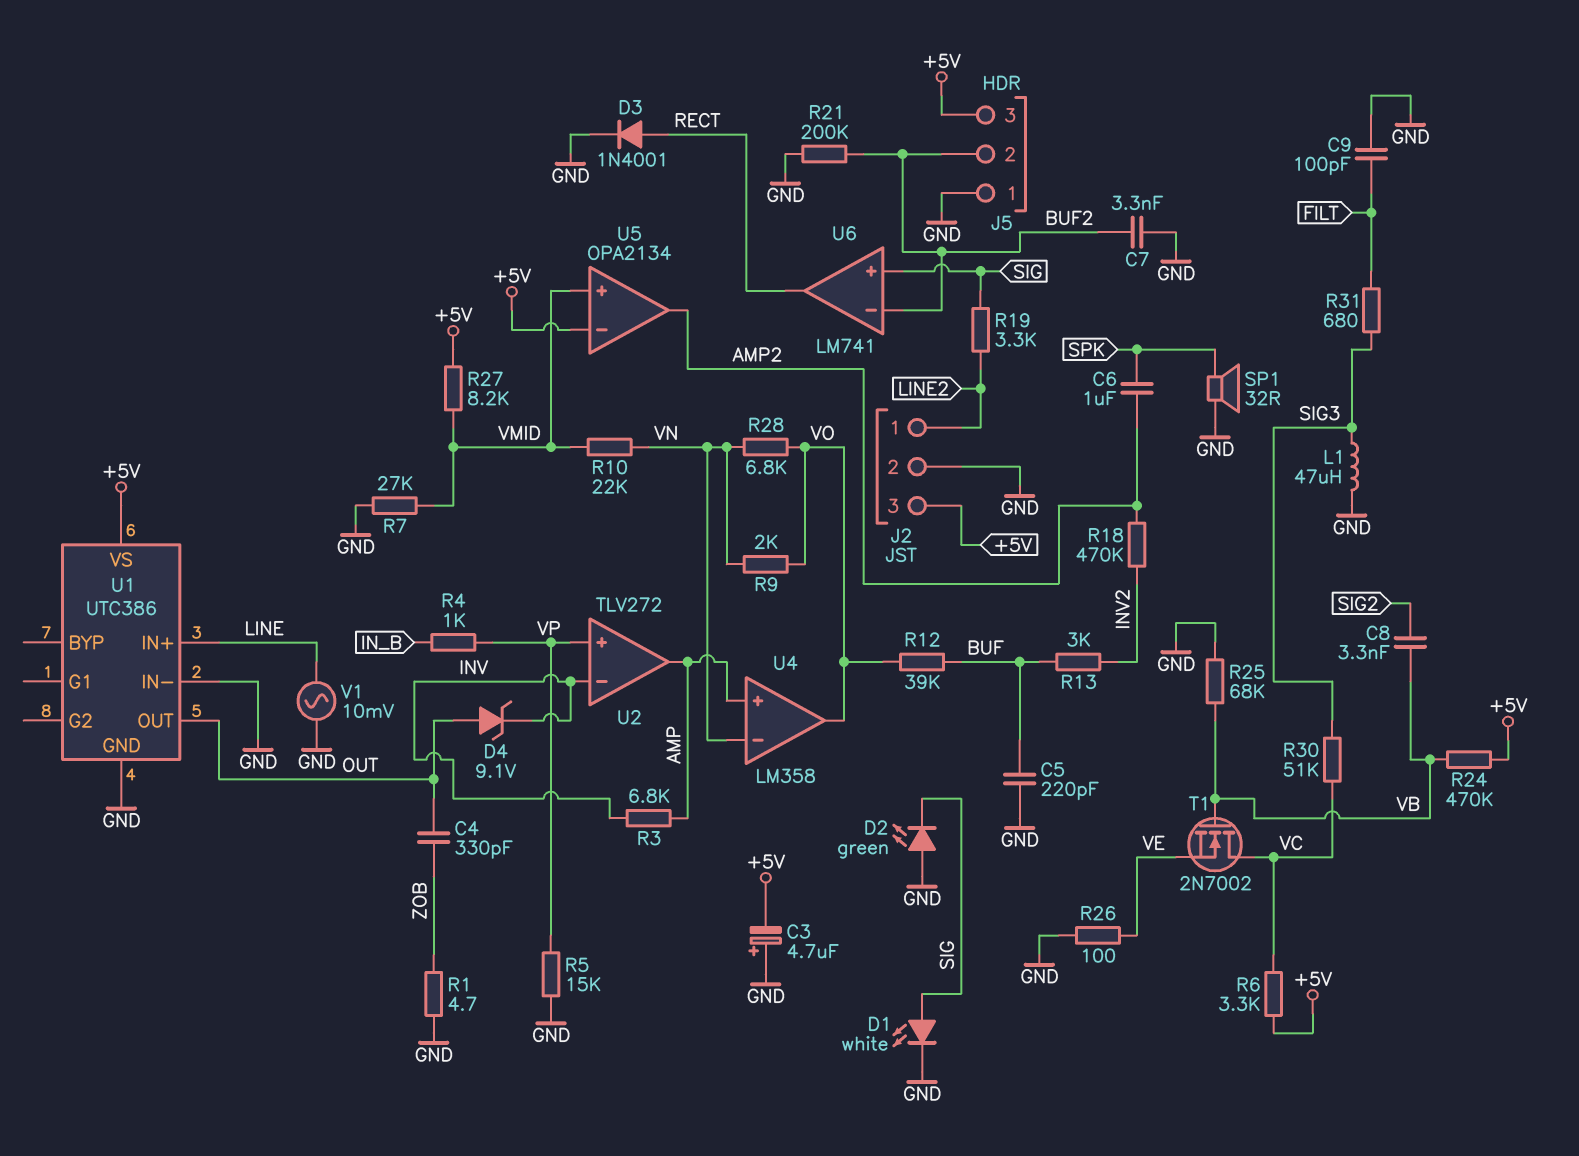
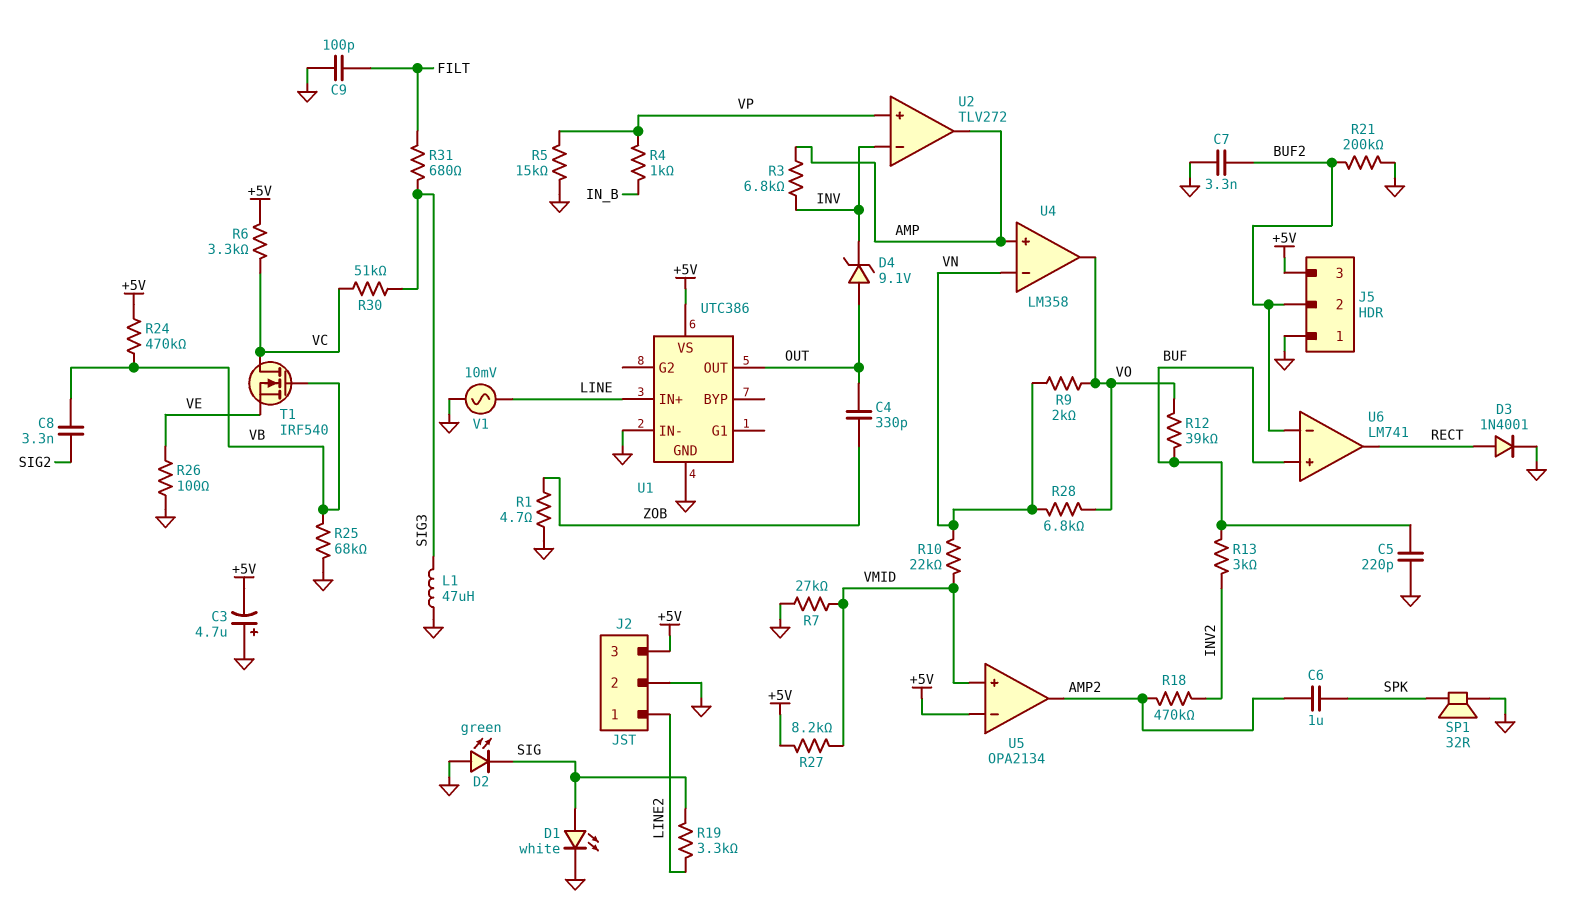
T1: NMOS 2N7002 (G VB, D VC, S VE) -> NMOS IRF540 (G VB, D VC, S VE)
U6 pin in+: SIG -> BUF

